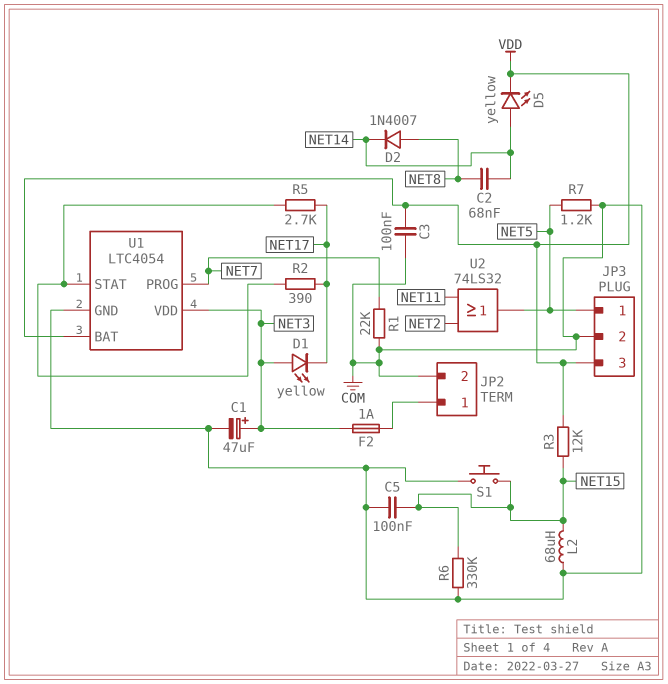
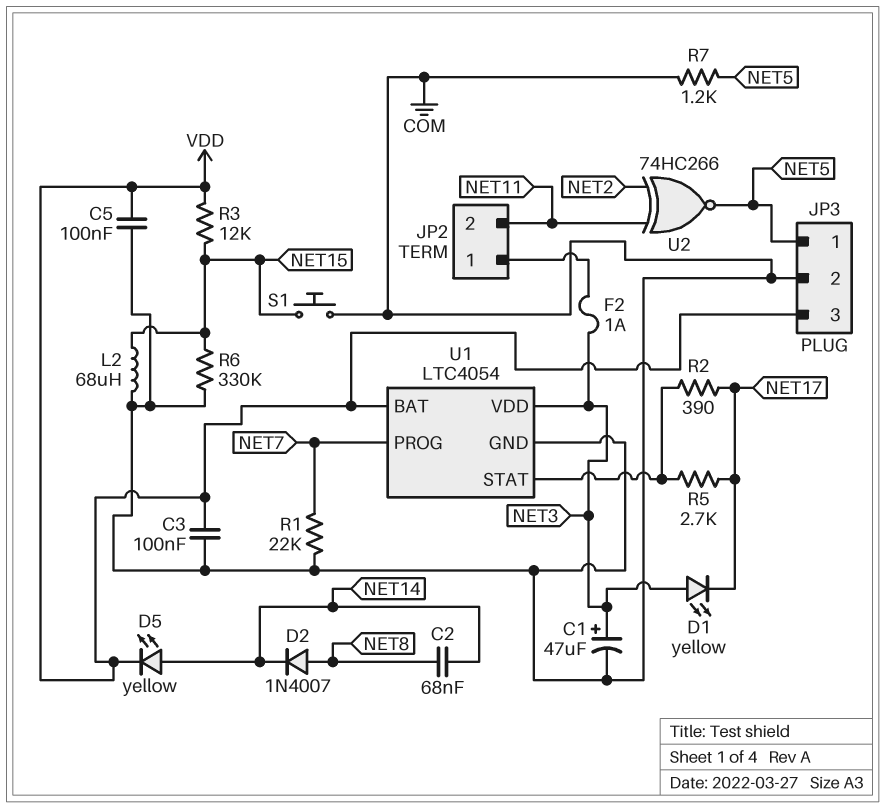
C5: 100nF (COM, NET15) -> 100nF (COM, VDD)
JP2 pin 2: COM -> NET11
U2: OR 74LS32 (in NET2, in NET11, out NET5) -> XNOR 74HC266 (in NET2, in NET11, out NET5)

